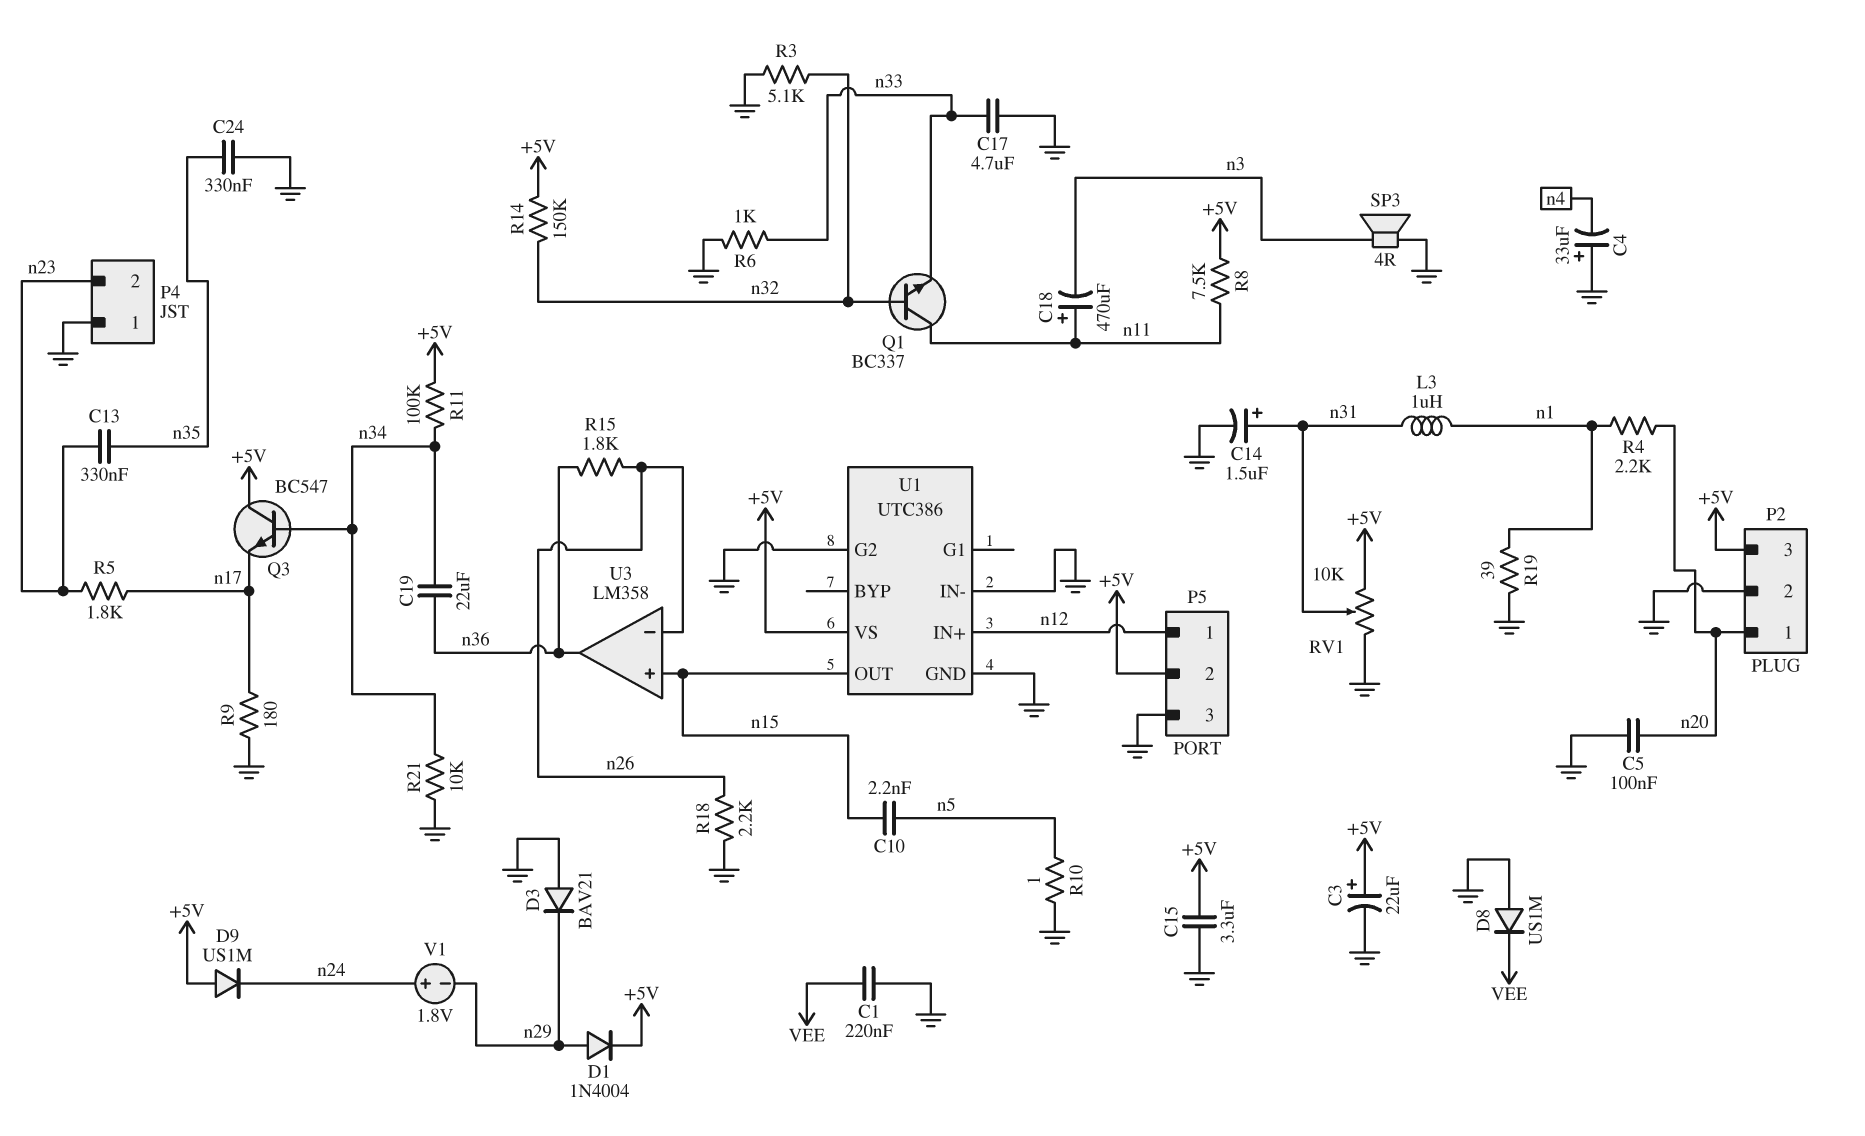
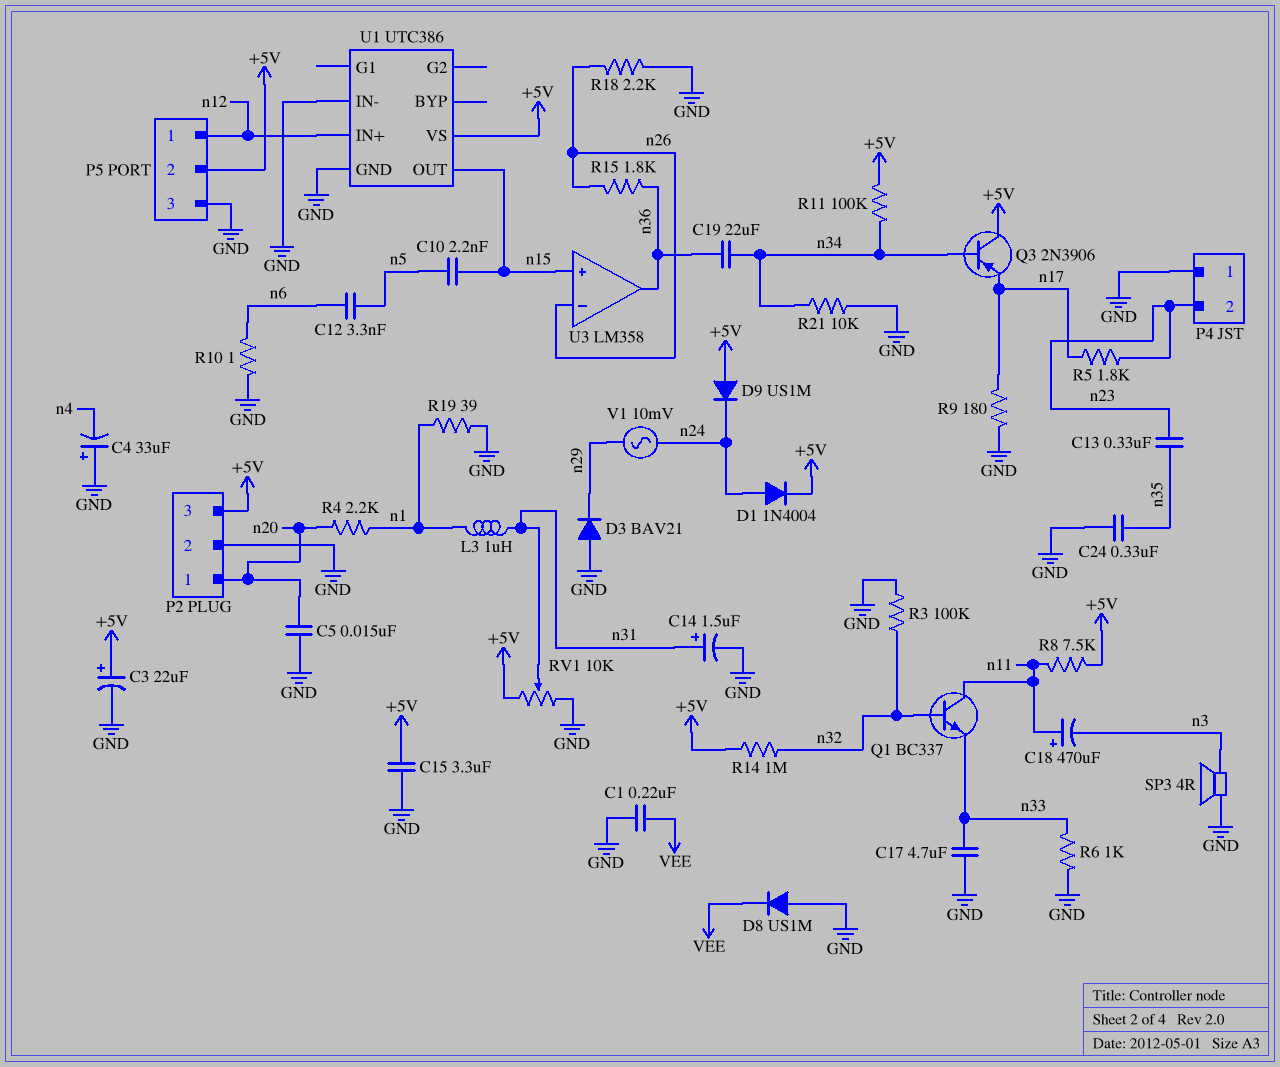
C5: 100nF (GND, n20) -> 15nF (GND, n20)
C12: none -> 3.3nF (n5, n6)
D1: diode 1N4004 (A n29, K +5V) -> diode 1N4004 (A n24, K +5V)
Q3: NPN BC547 (B n34, C +5V, E n17) -> PNP 2N3906 (B n34, C +5V, E n17)
R3: 5.1k (GND, n32) -> 100k (GND, n32)
R10: 1 (GND, n5) -> 1 (GND, n6)
R14: 150k (+5V, n32) -> 1M (+5V, n32)
U1 pin G2: GND -> none
V1: 1.8V (plus n24, minus n29) -> AC 10mV (n24, n29)

